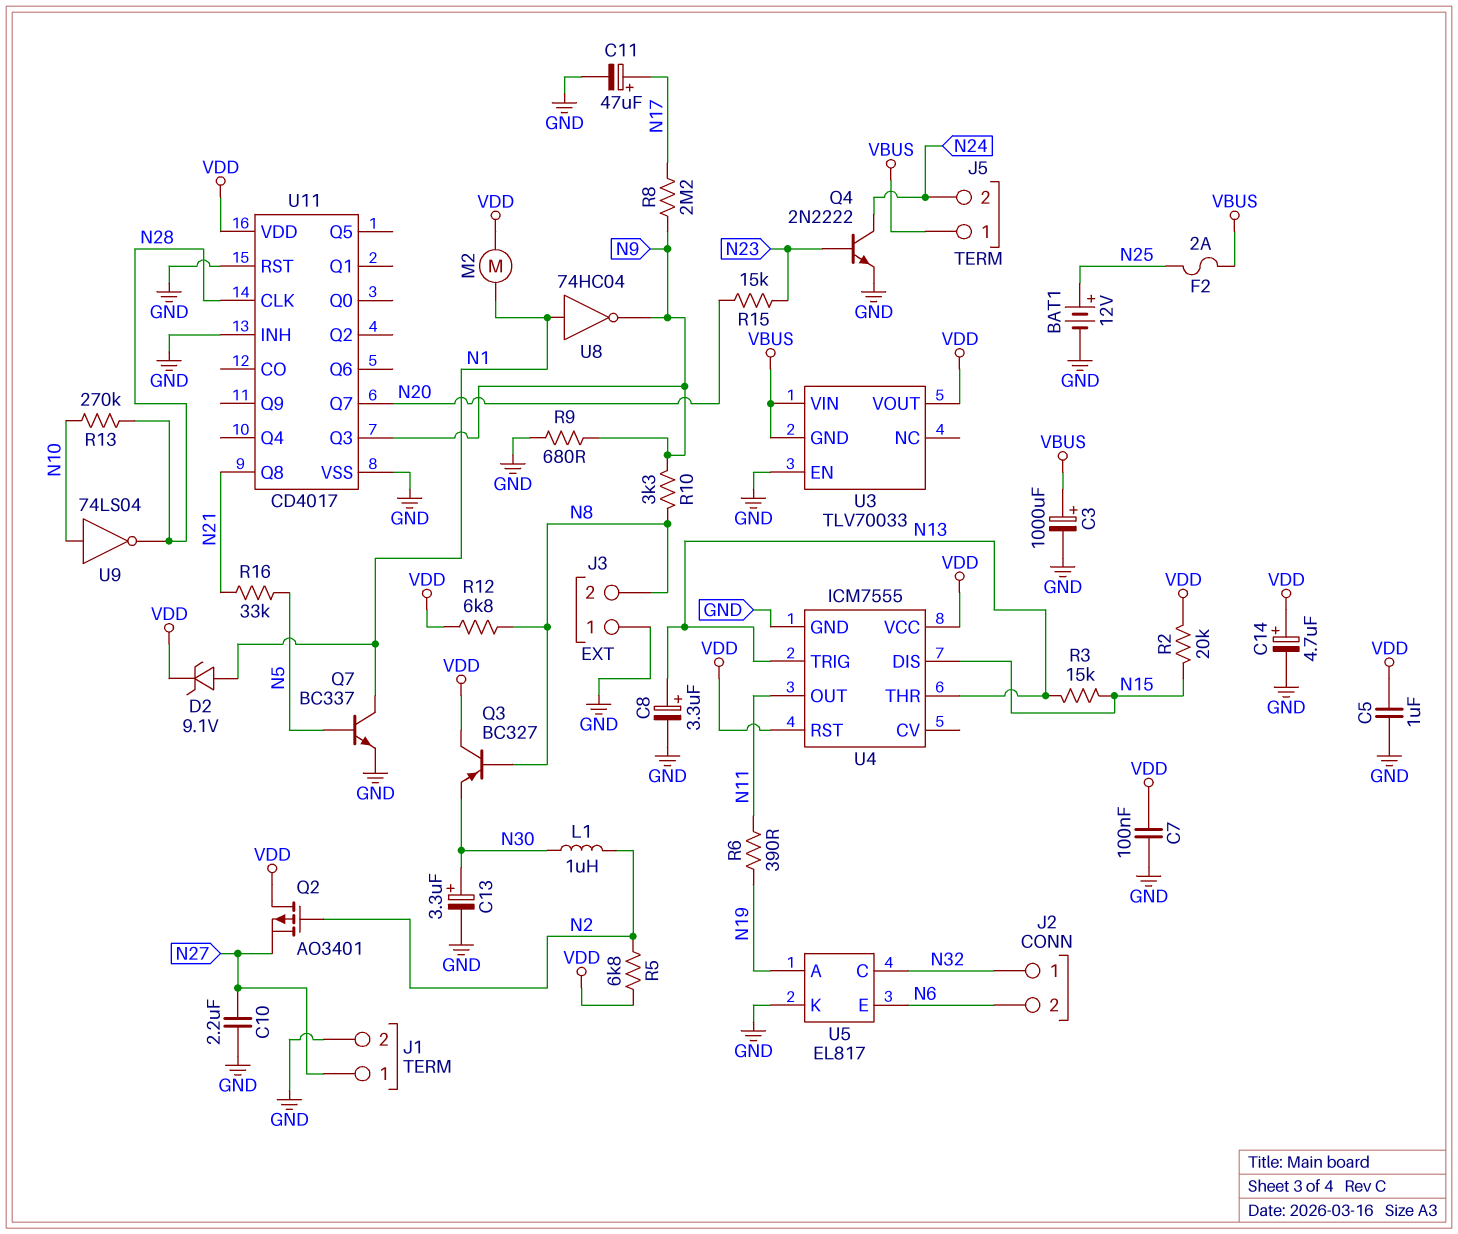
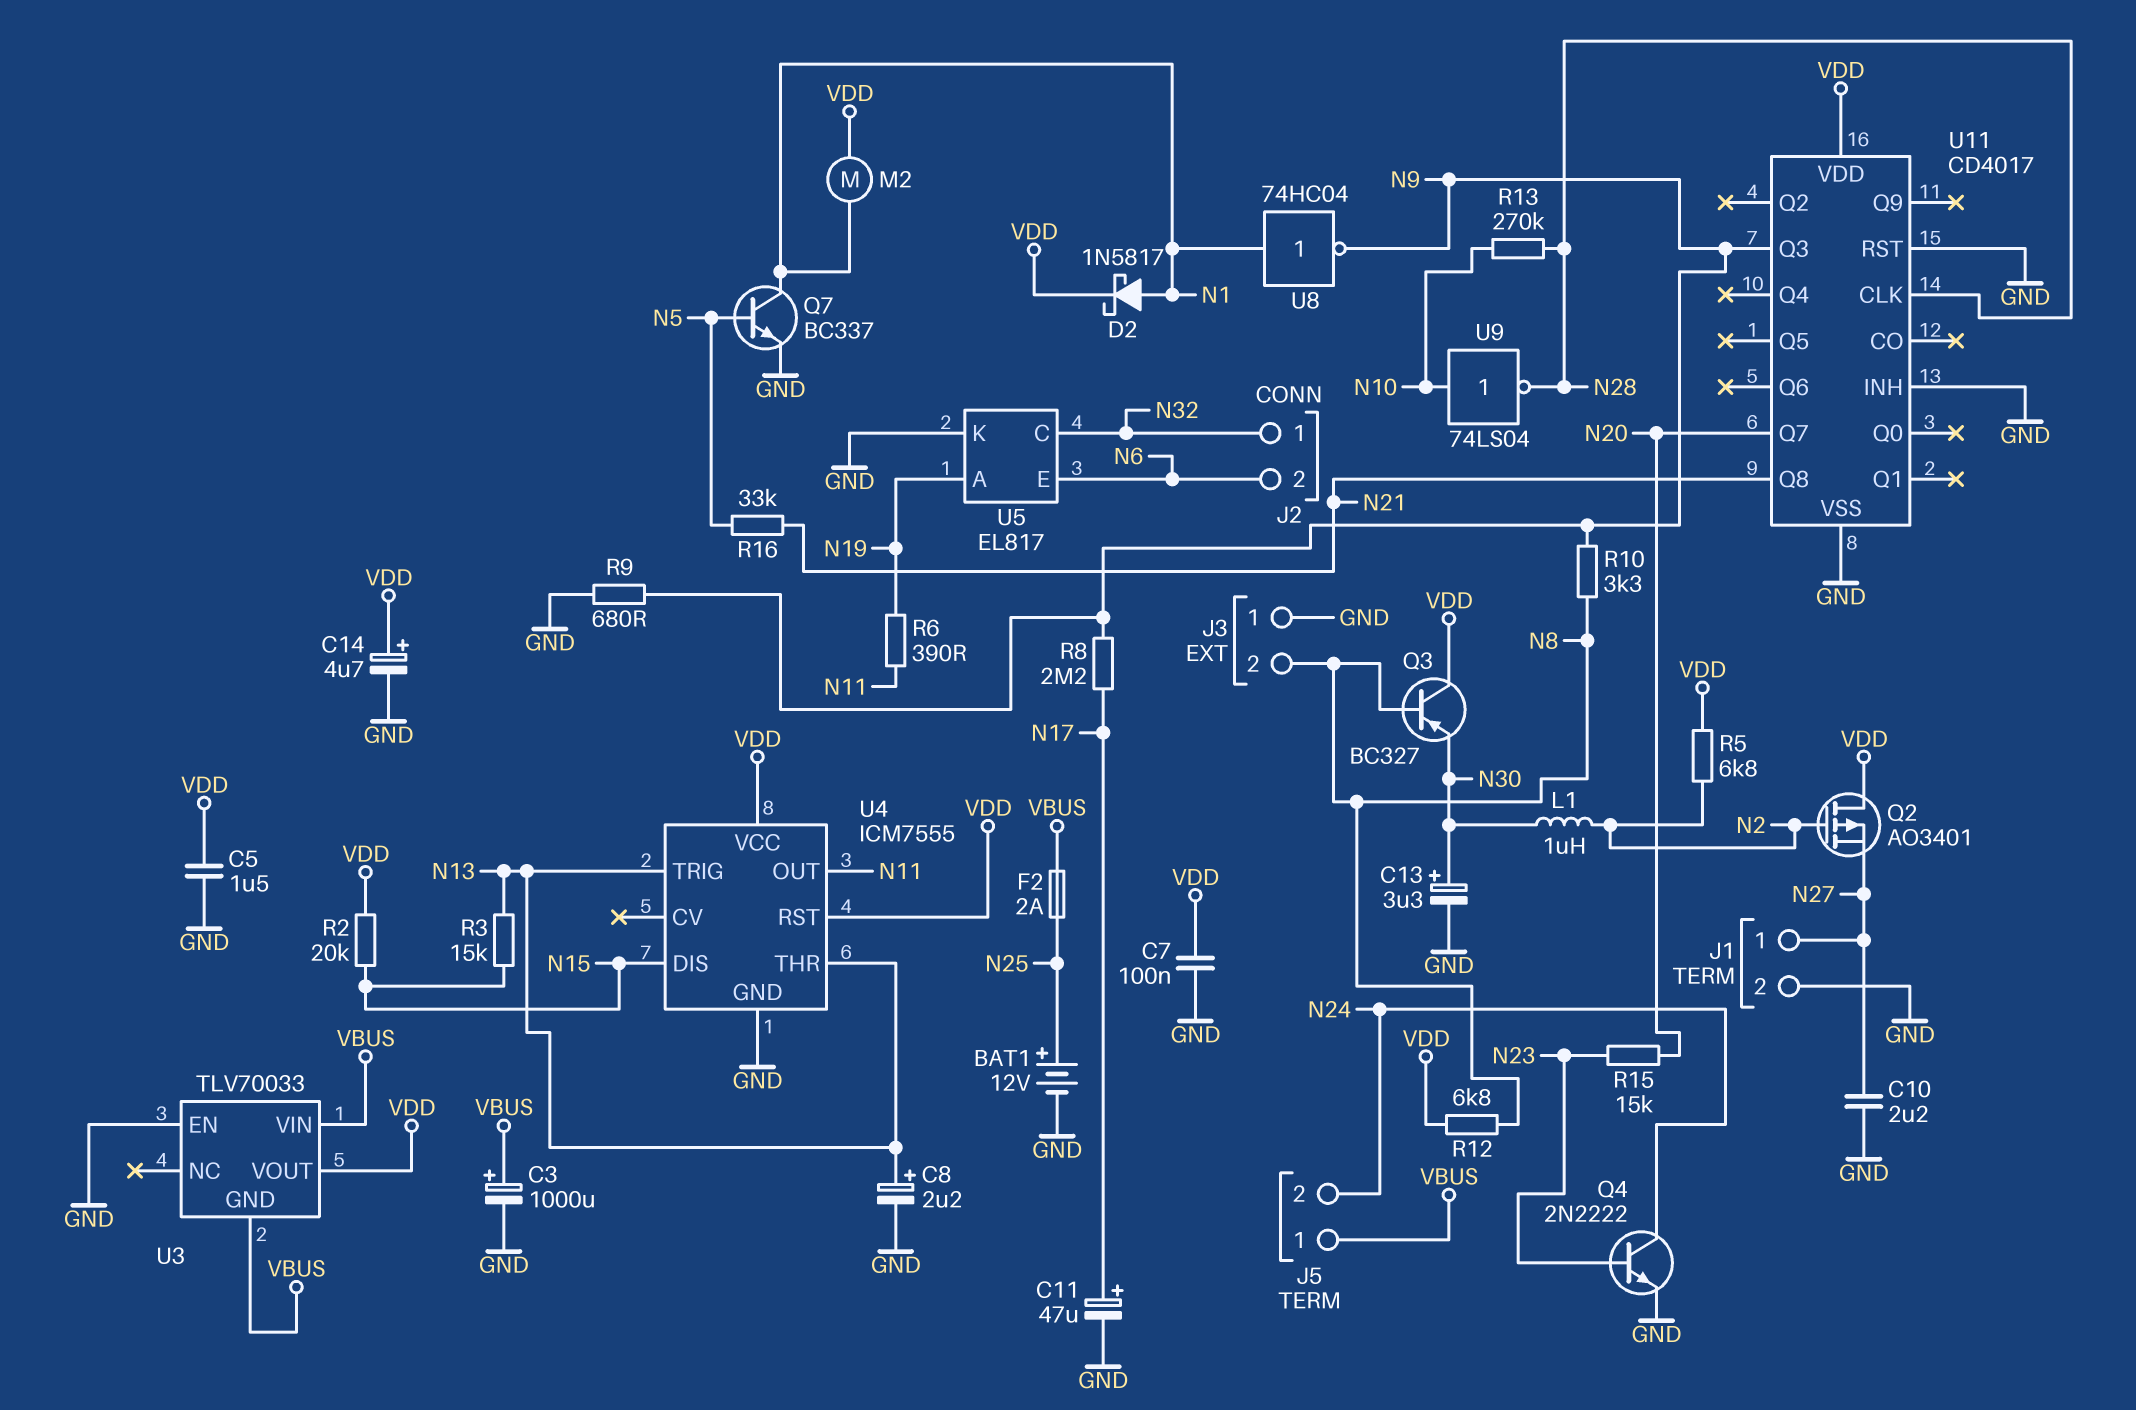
C5: 1uF (GND, VDD) -> 1.5uF (GND, VDD)
C8: 3.3uF (plus N13, minus GND) -> 2.2uF (plus N13, minus GND)
D2: zener 9.1V (A N1, K VDD) -> schottky 1N5817 (A N1, K VDD)

